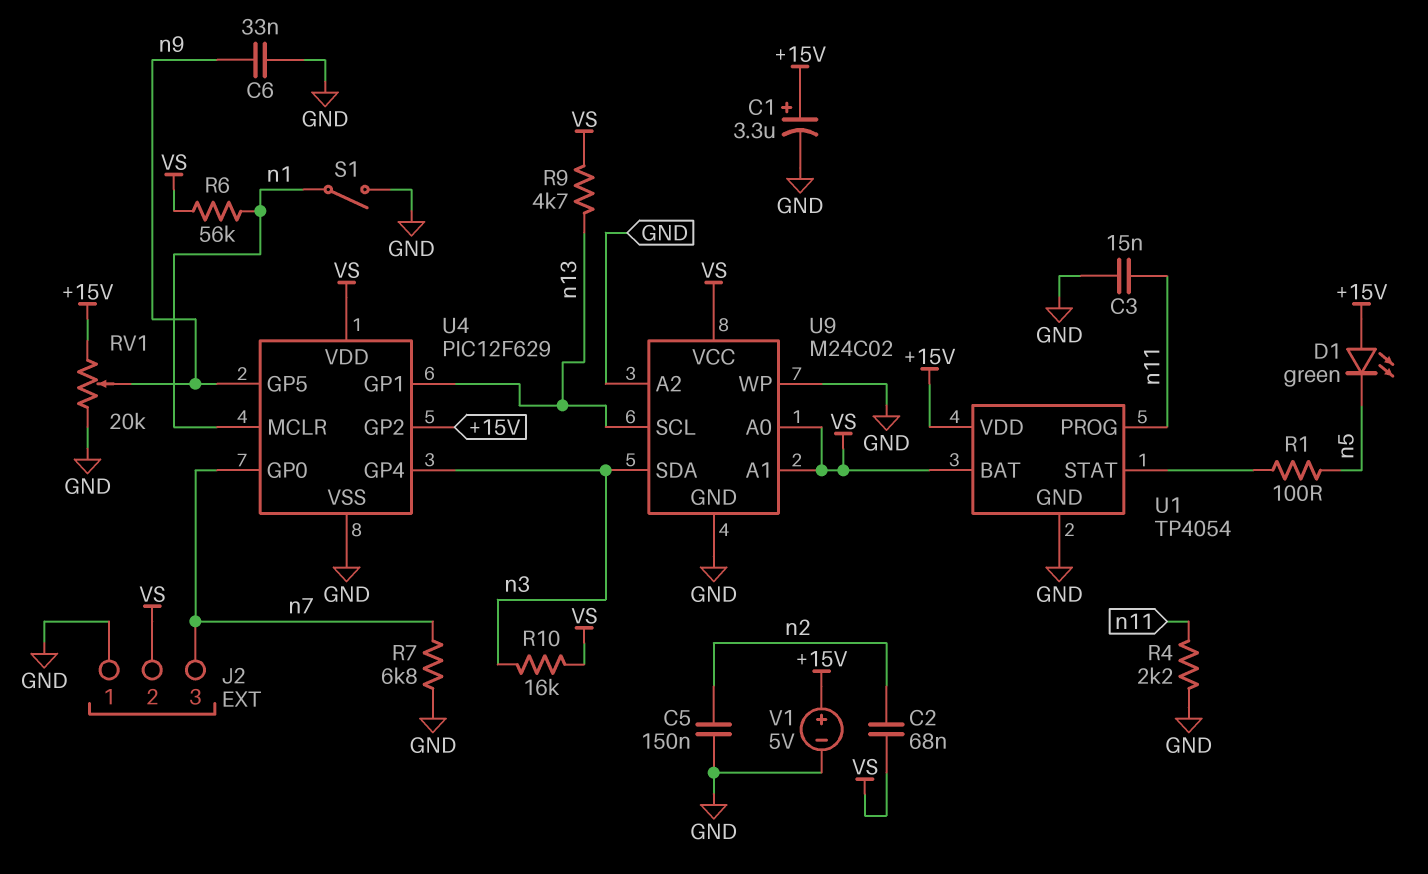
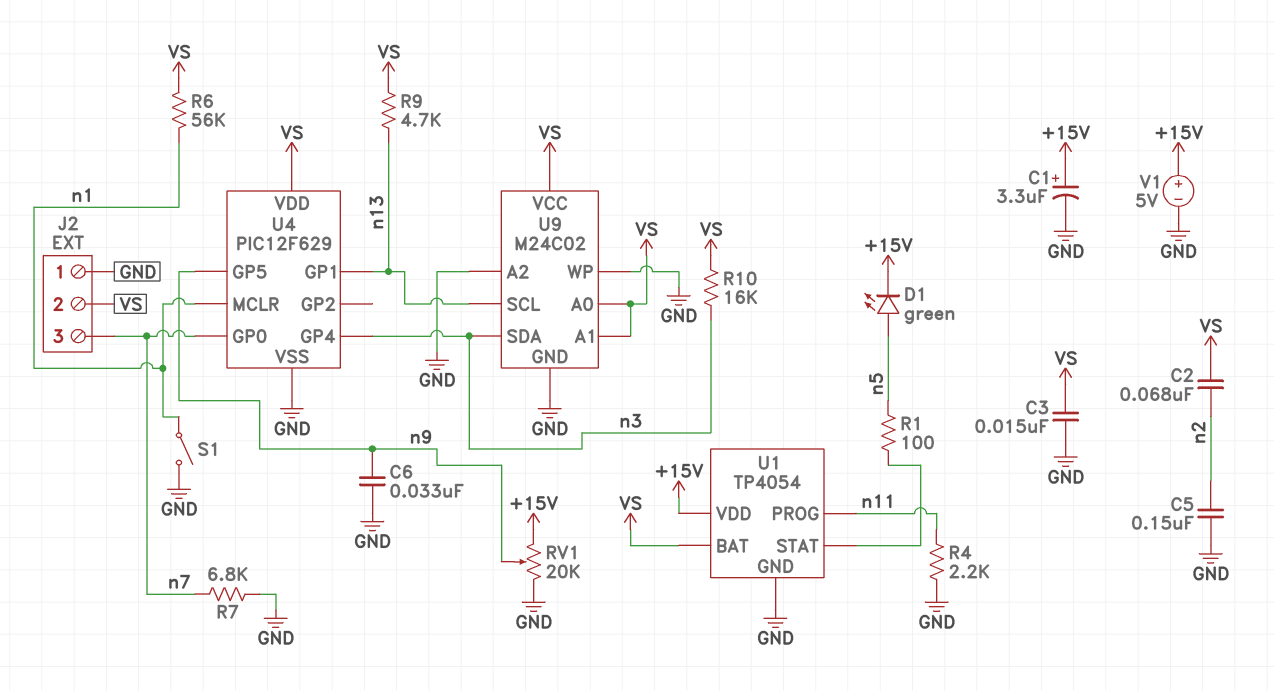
C3: 15nF (GND, n11) -> 15nF (GND, VS)
D1: LED green (A +15V, K n5) -> LED green (A n5, K +15V)
U4 pin GP2: +15V -> none

